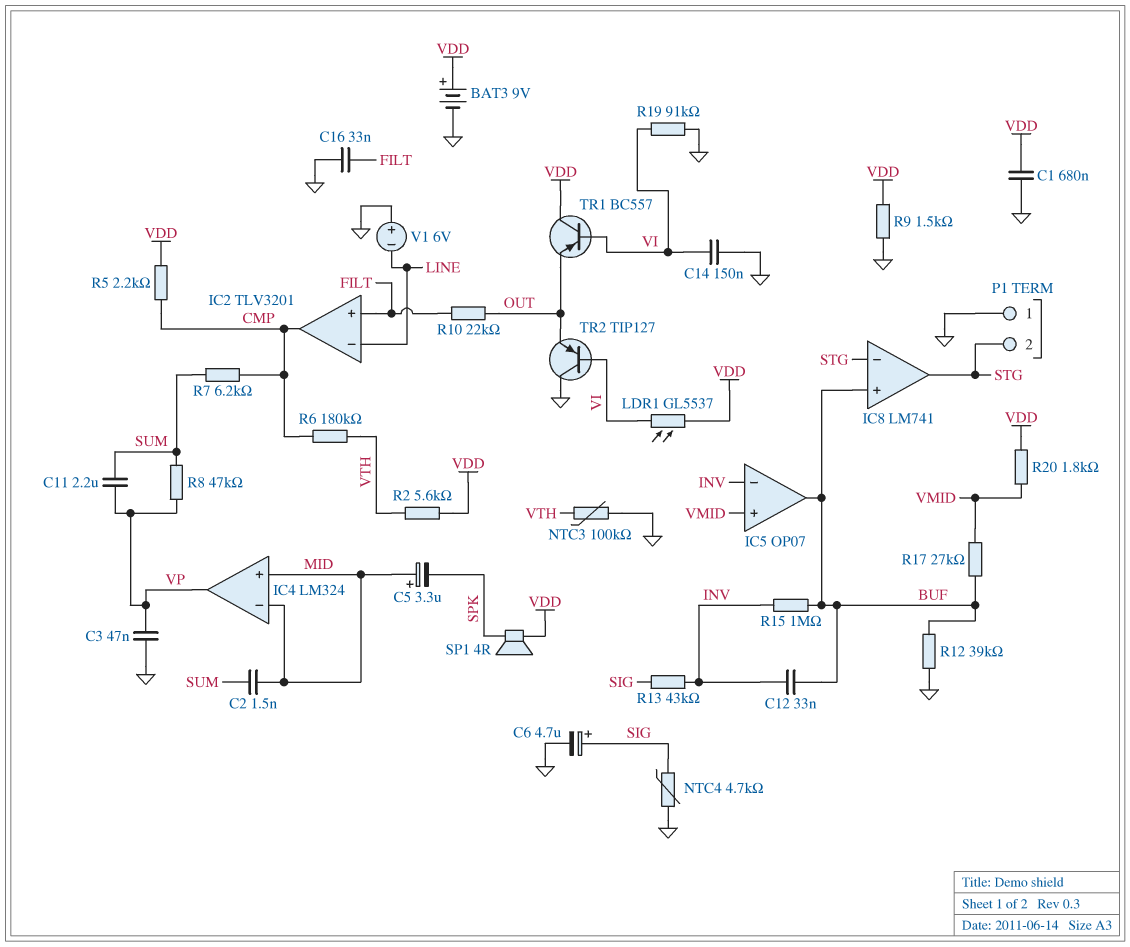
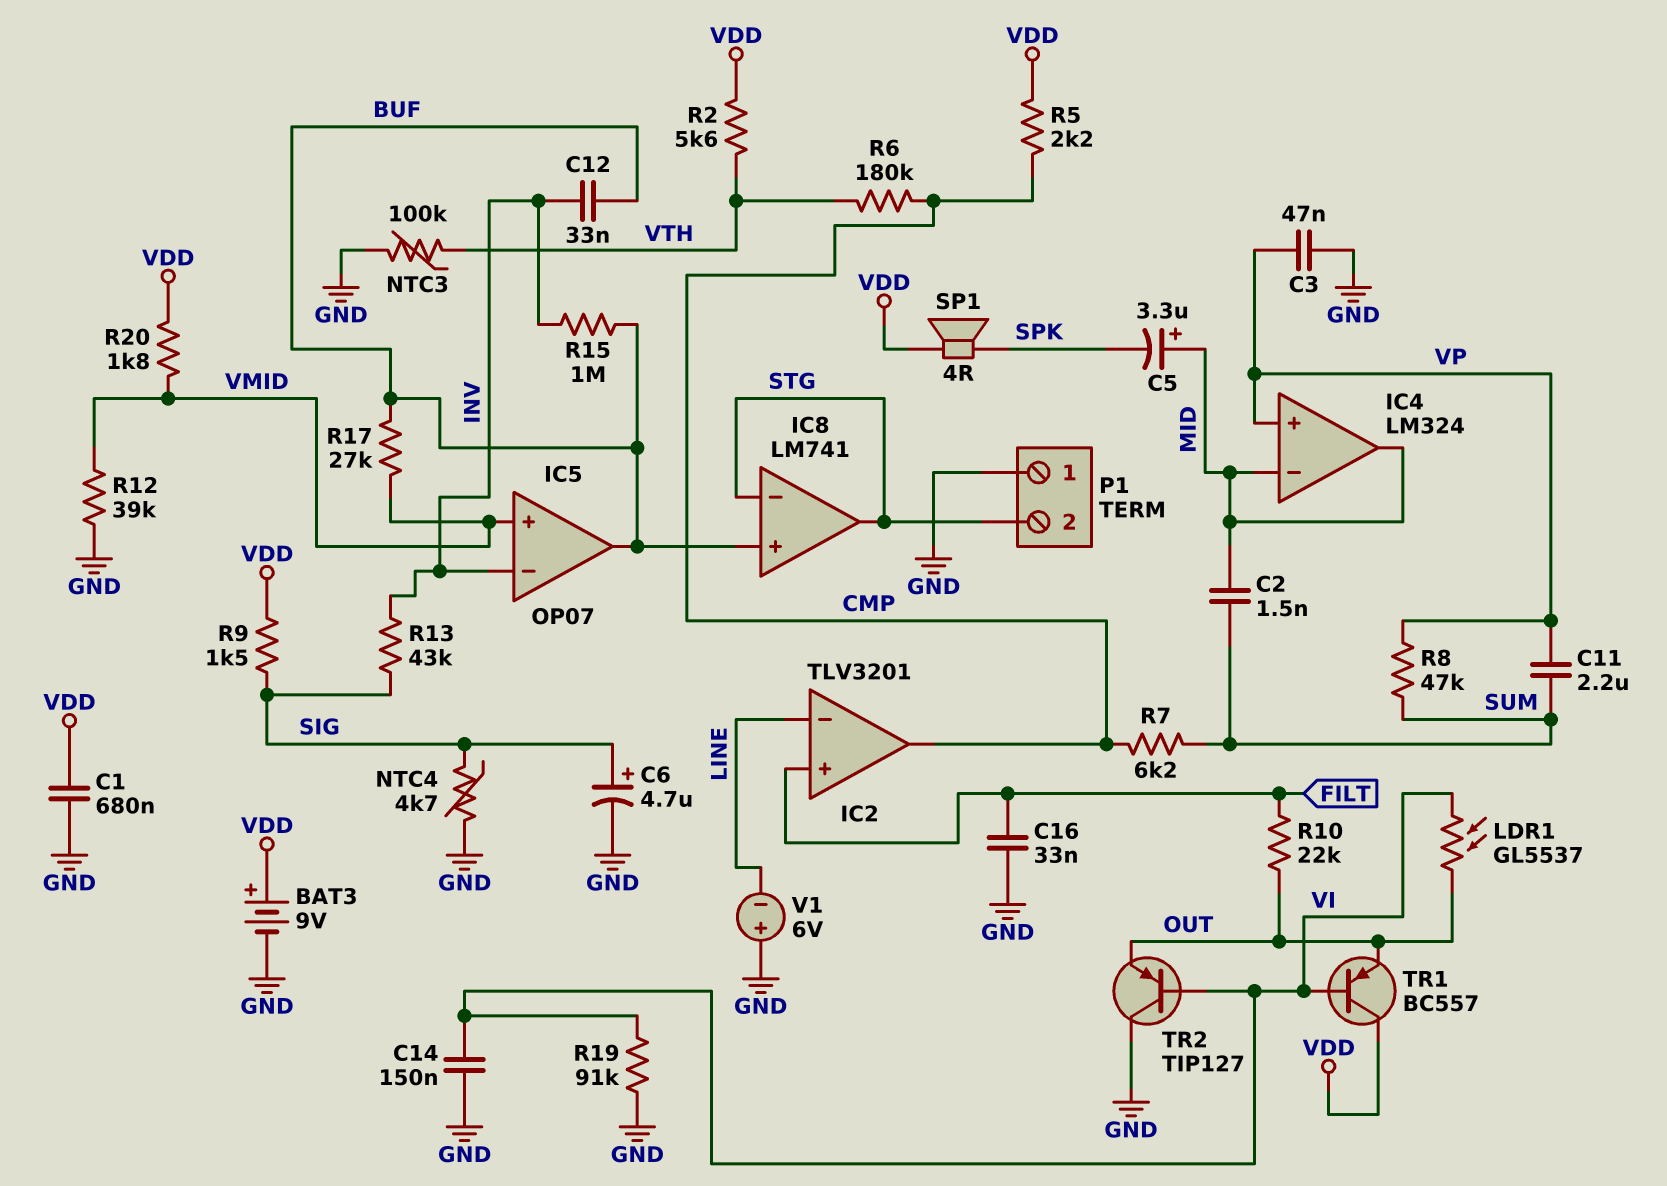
IC4 pin in+: MID -> VP
IC4 pin out: VP -> MID
LDR1: GL5537 (VDD, VI) -> GL5537 (OUT, VI)
R9: 1.5k (GND, VDD) -> 1.5k (SIG, VDD)
R12: 39k (BUF, GND) -> 39k (GND, VMID)

